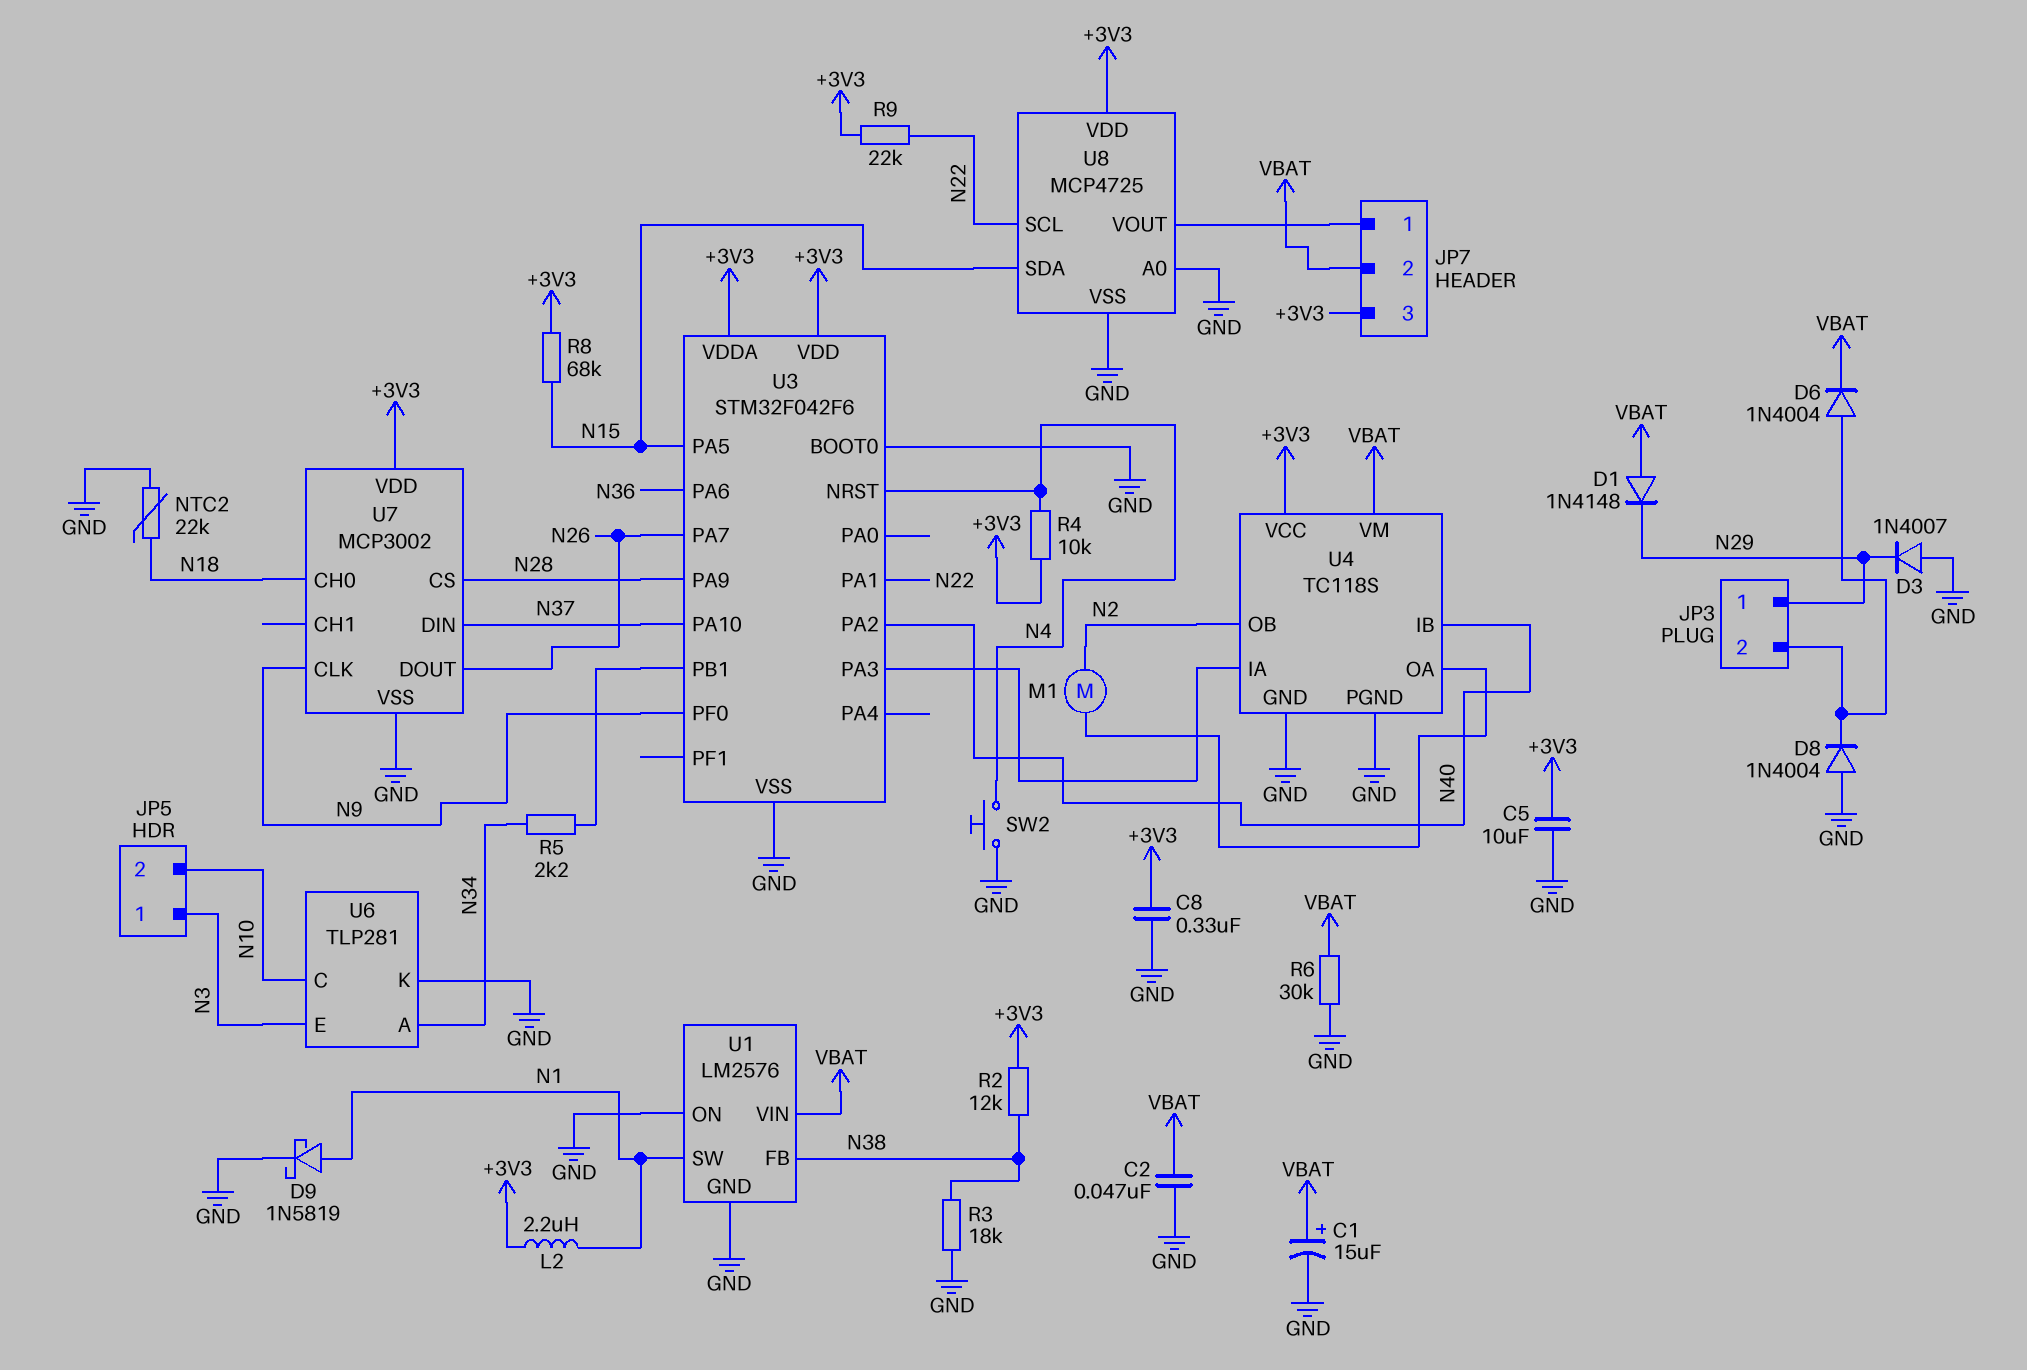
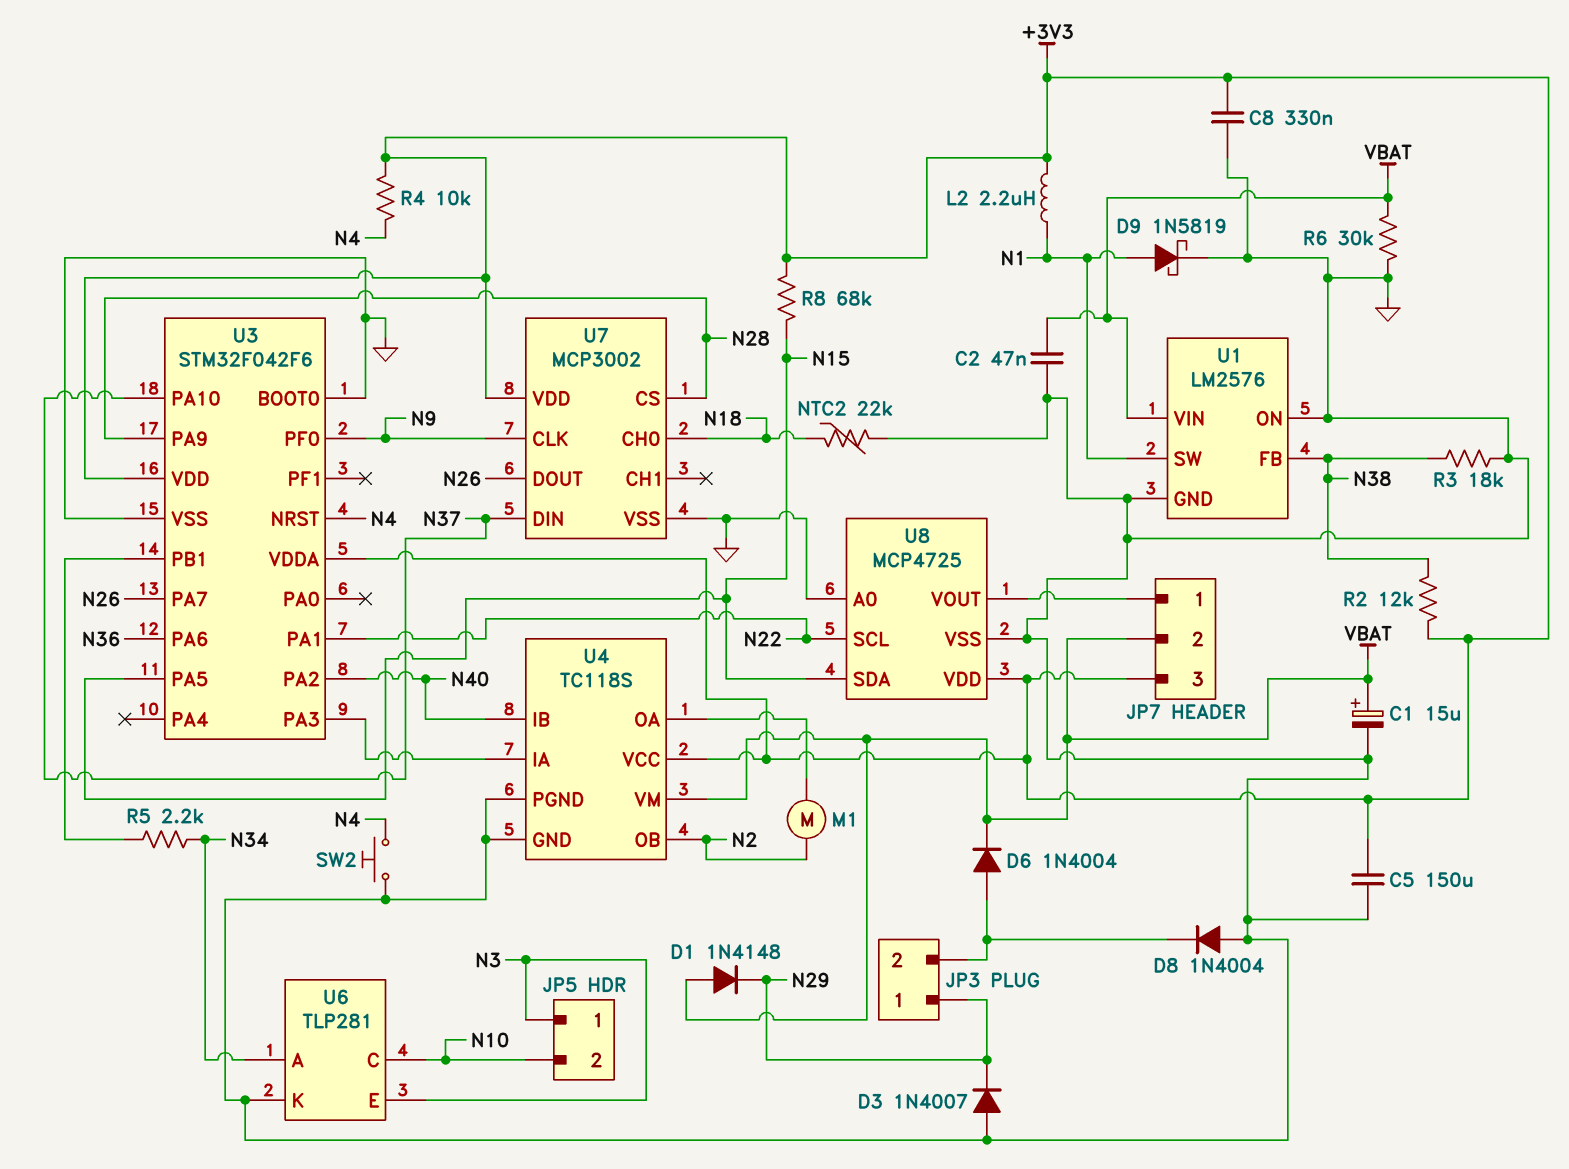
C5: 10uF (+3V3, GND) -> 150uF (+3V3, GND)
R9: 22k (+3V3, N22) -> none

